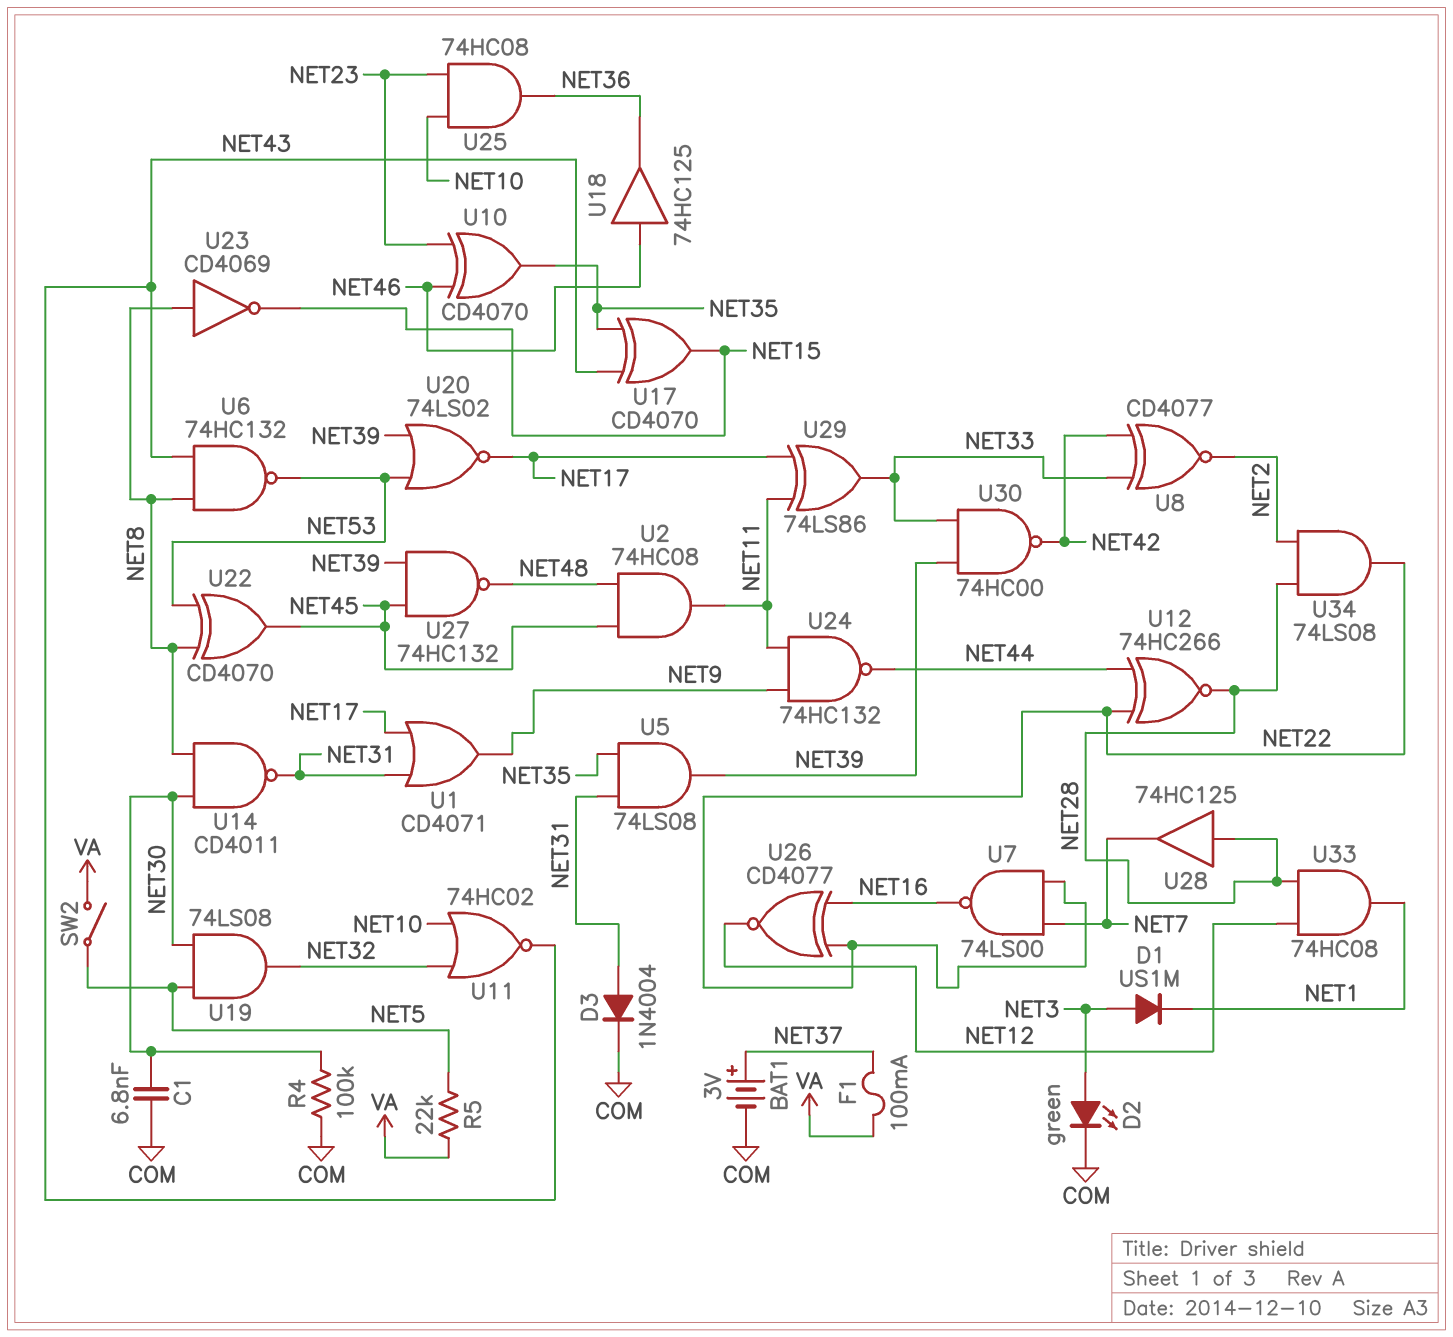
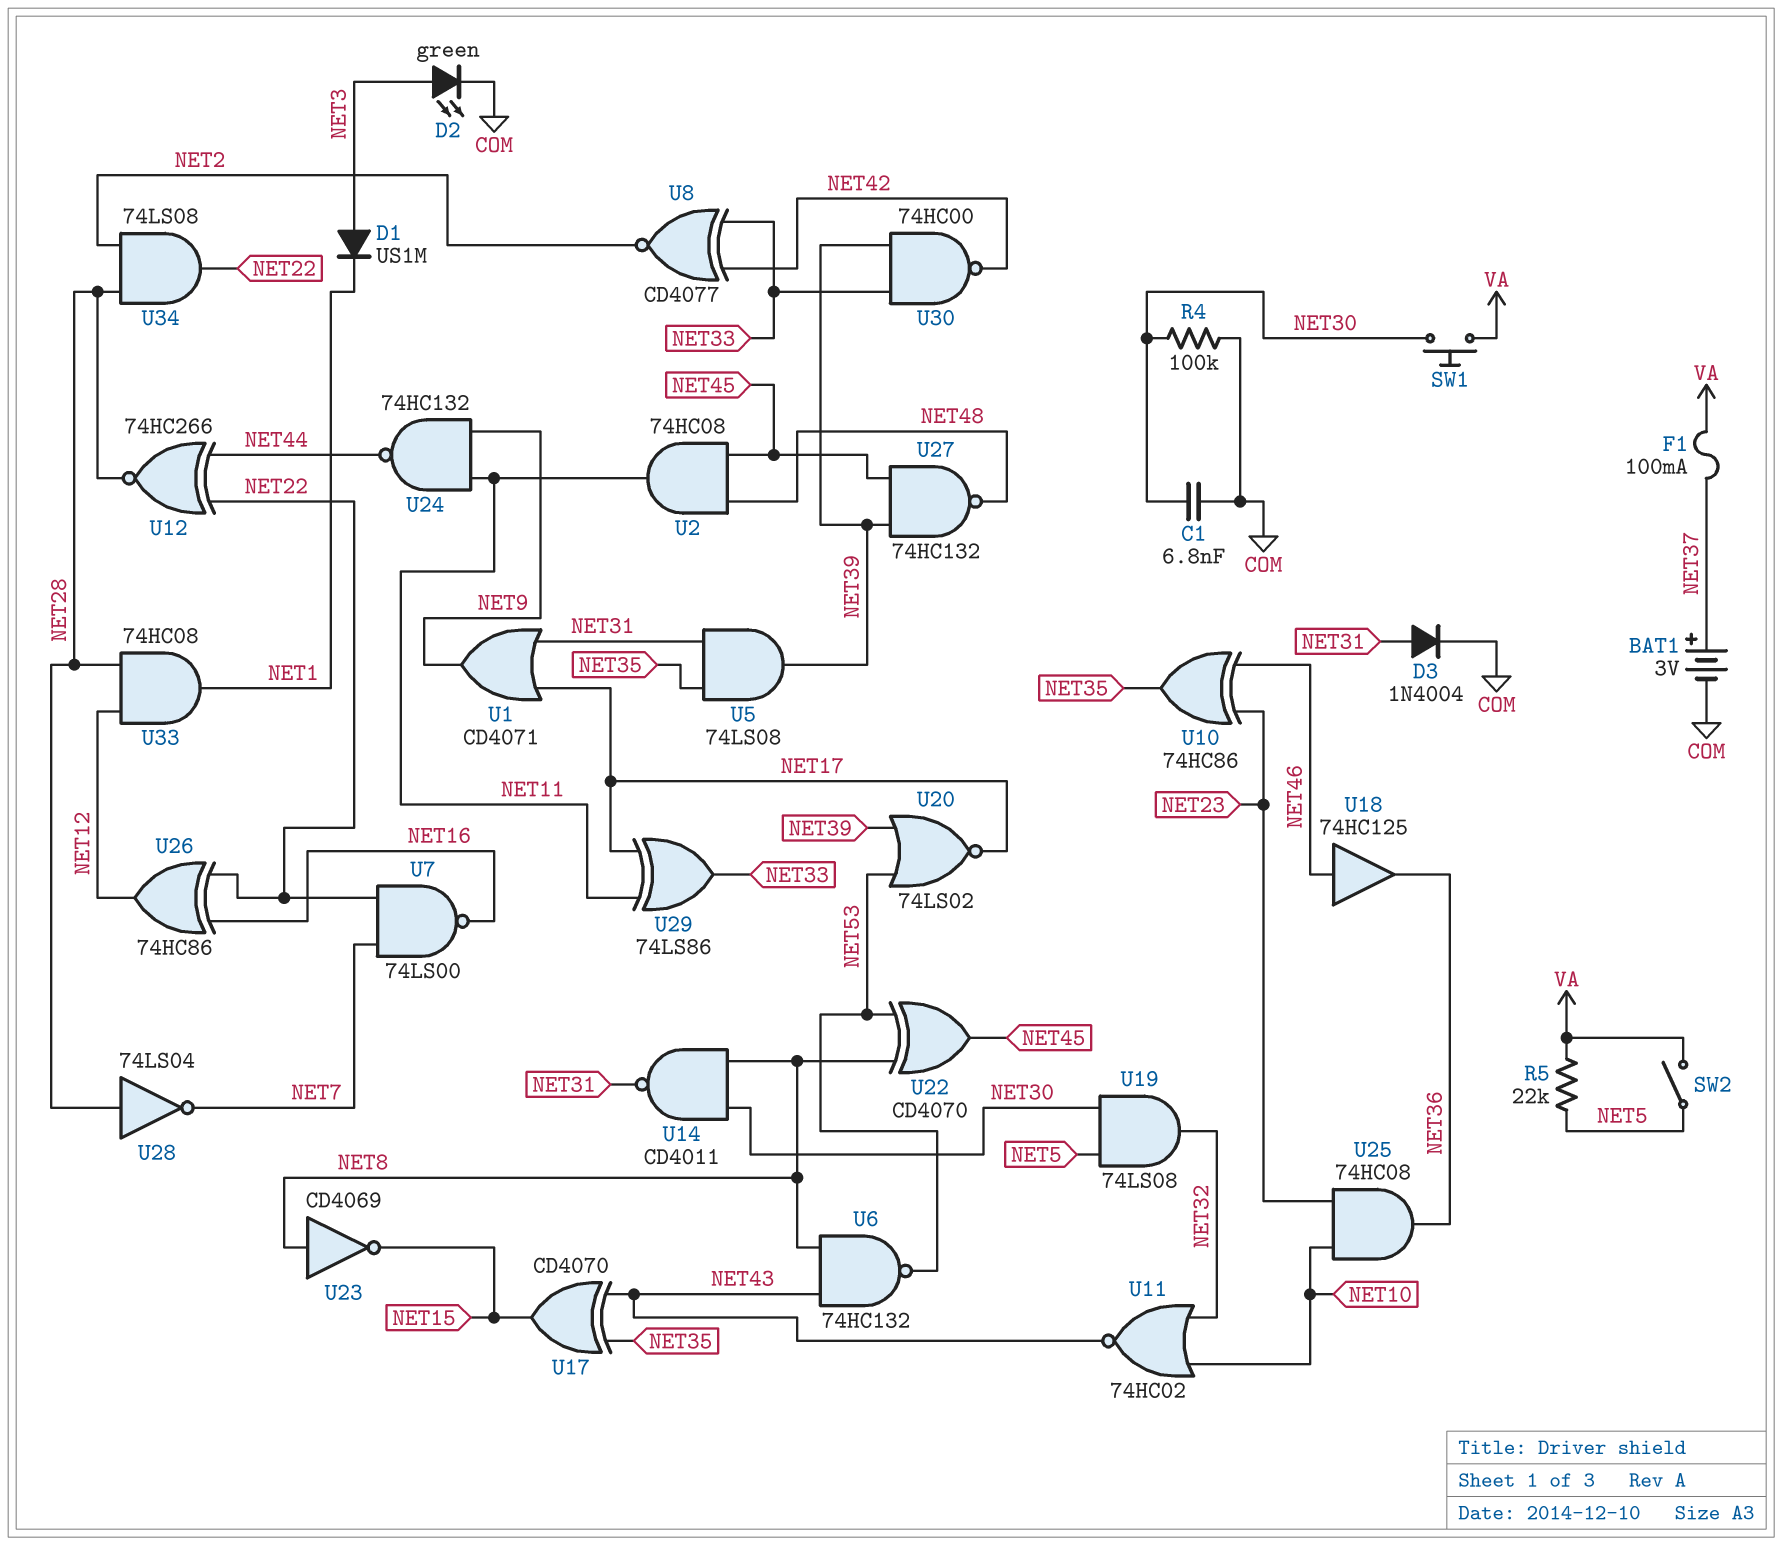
SW1: none -> button (NET30, VA)
U10: XOR CD4070 (in NET23, in NET46, out NET35) -> XOR 74HC86 (in NET23, in NET46, out NET35)
U26: XNOR CD4077 (in NET16, in NET22, out NET12) -> XOR 74HC86 (in NET16, in NET22, out NET12)
U28: buffer 74HC125 (in NET28, out NET7) -> NOT 74LS04 (in NET28, out NET7)

